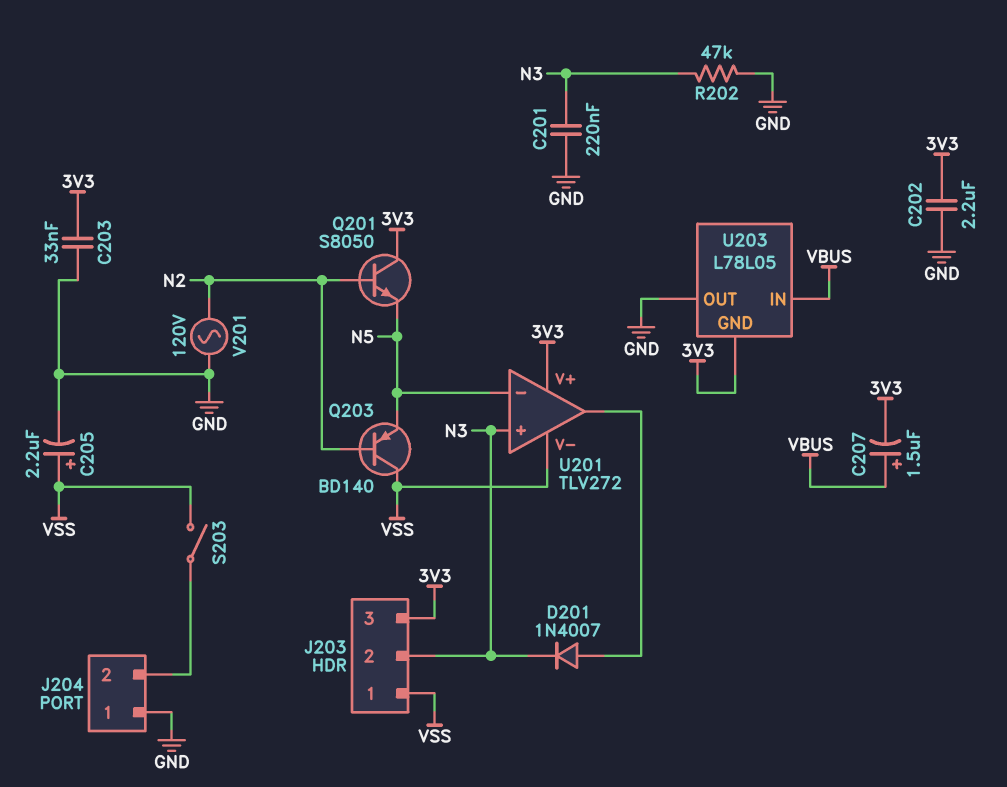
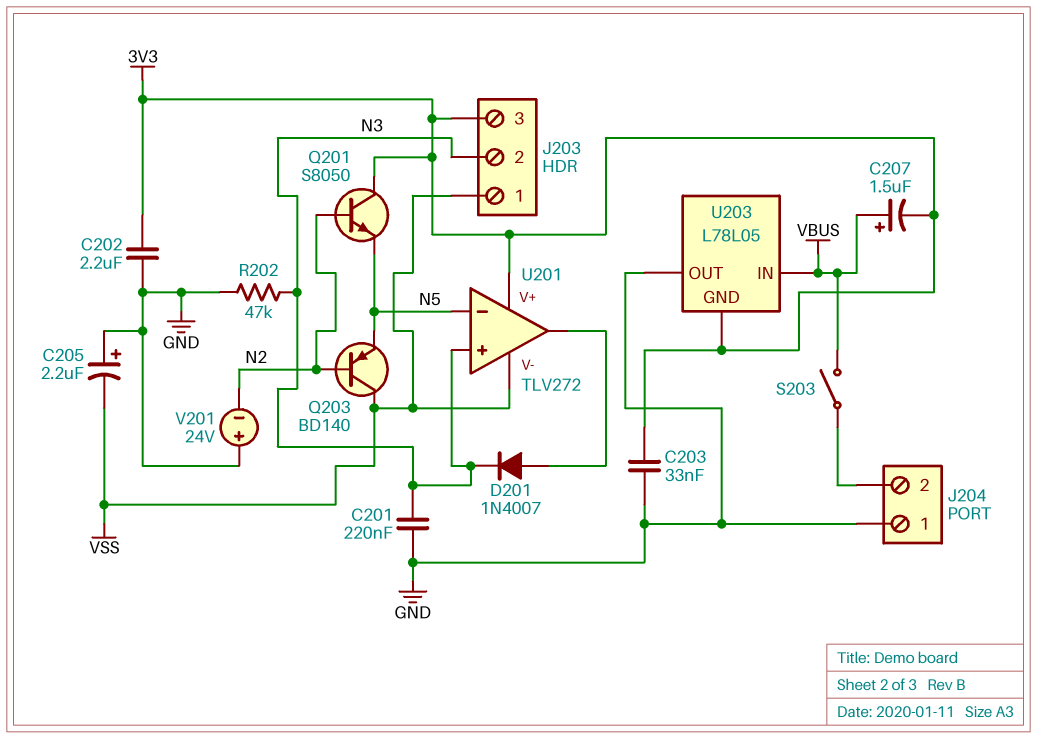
C205: 2.2uF (plus VSS, minus GND) -> 2.2uF (plus GND, minus VSS)
S203: switch (J204/2, VSS) -> switch (J204/2, VBUS)
V201: AC 120V (GND, N2) -> 24V (plus GND, minus N2)

